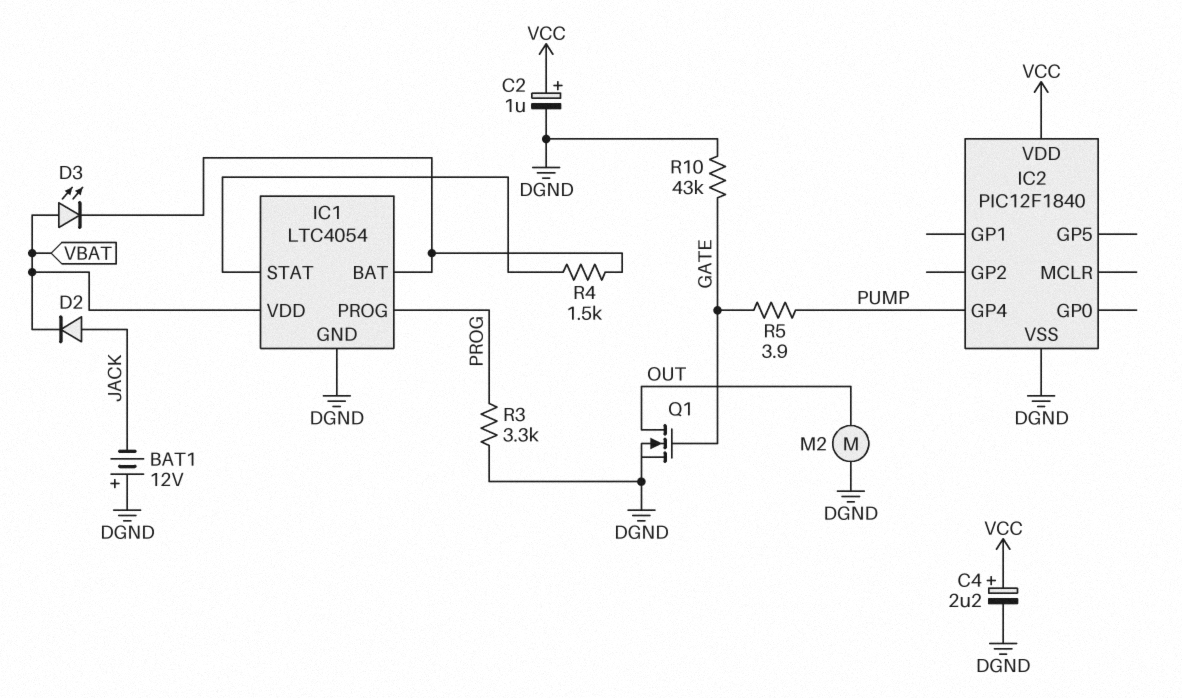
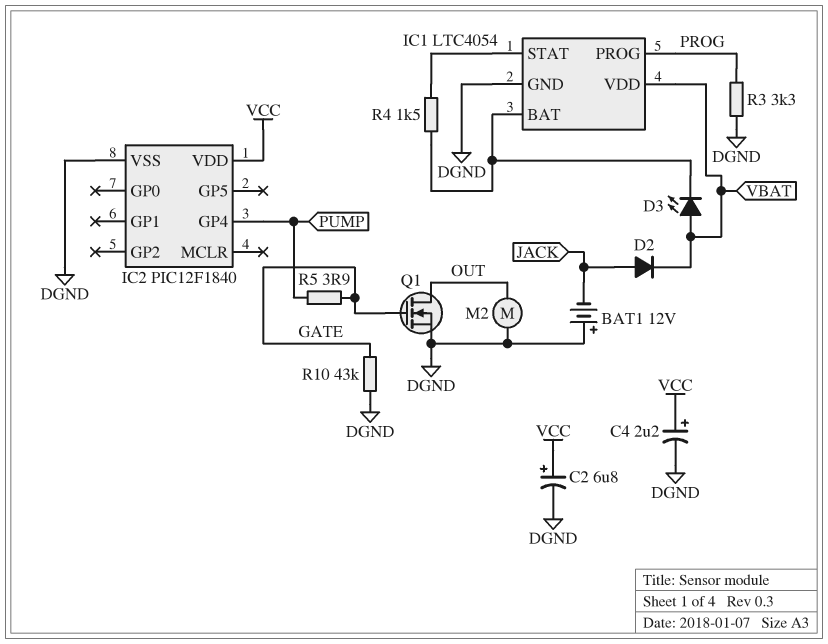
C2: 1uF (plus VCC, minus DGND) -> 6.8uF (plus VCC, minus DGND)

